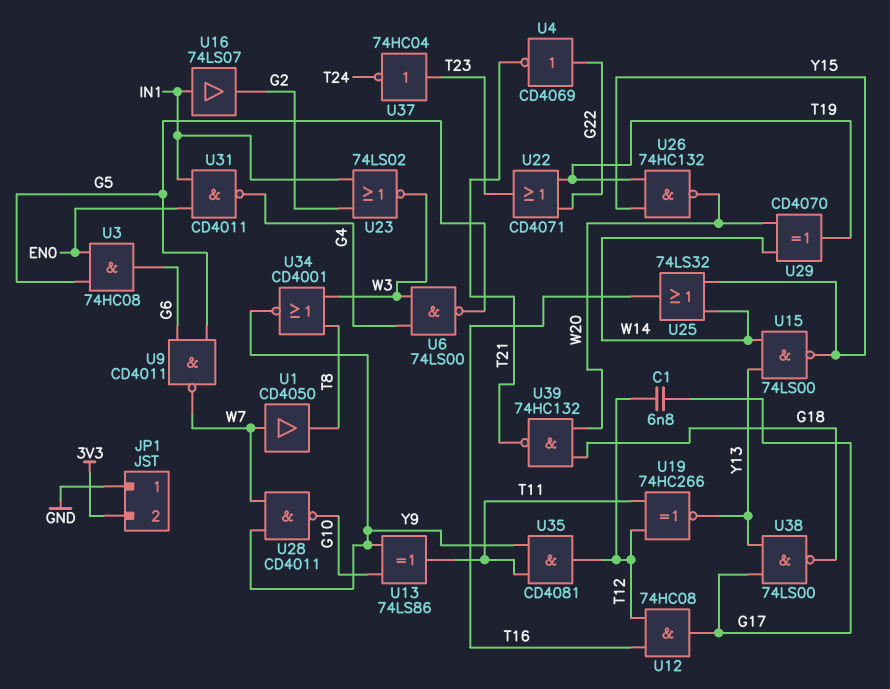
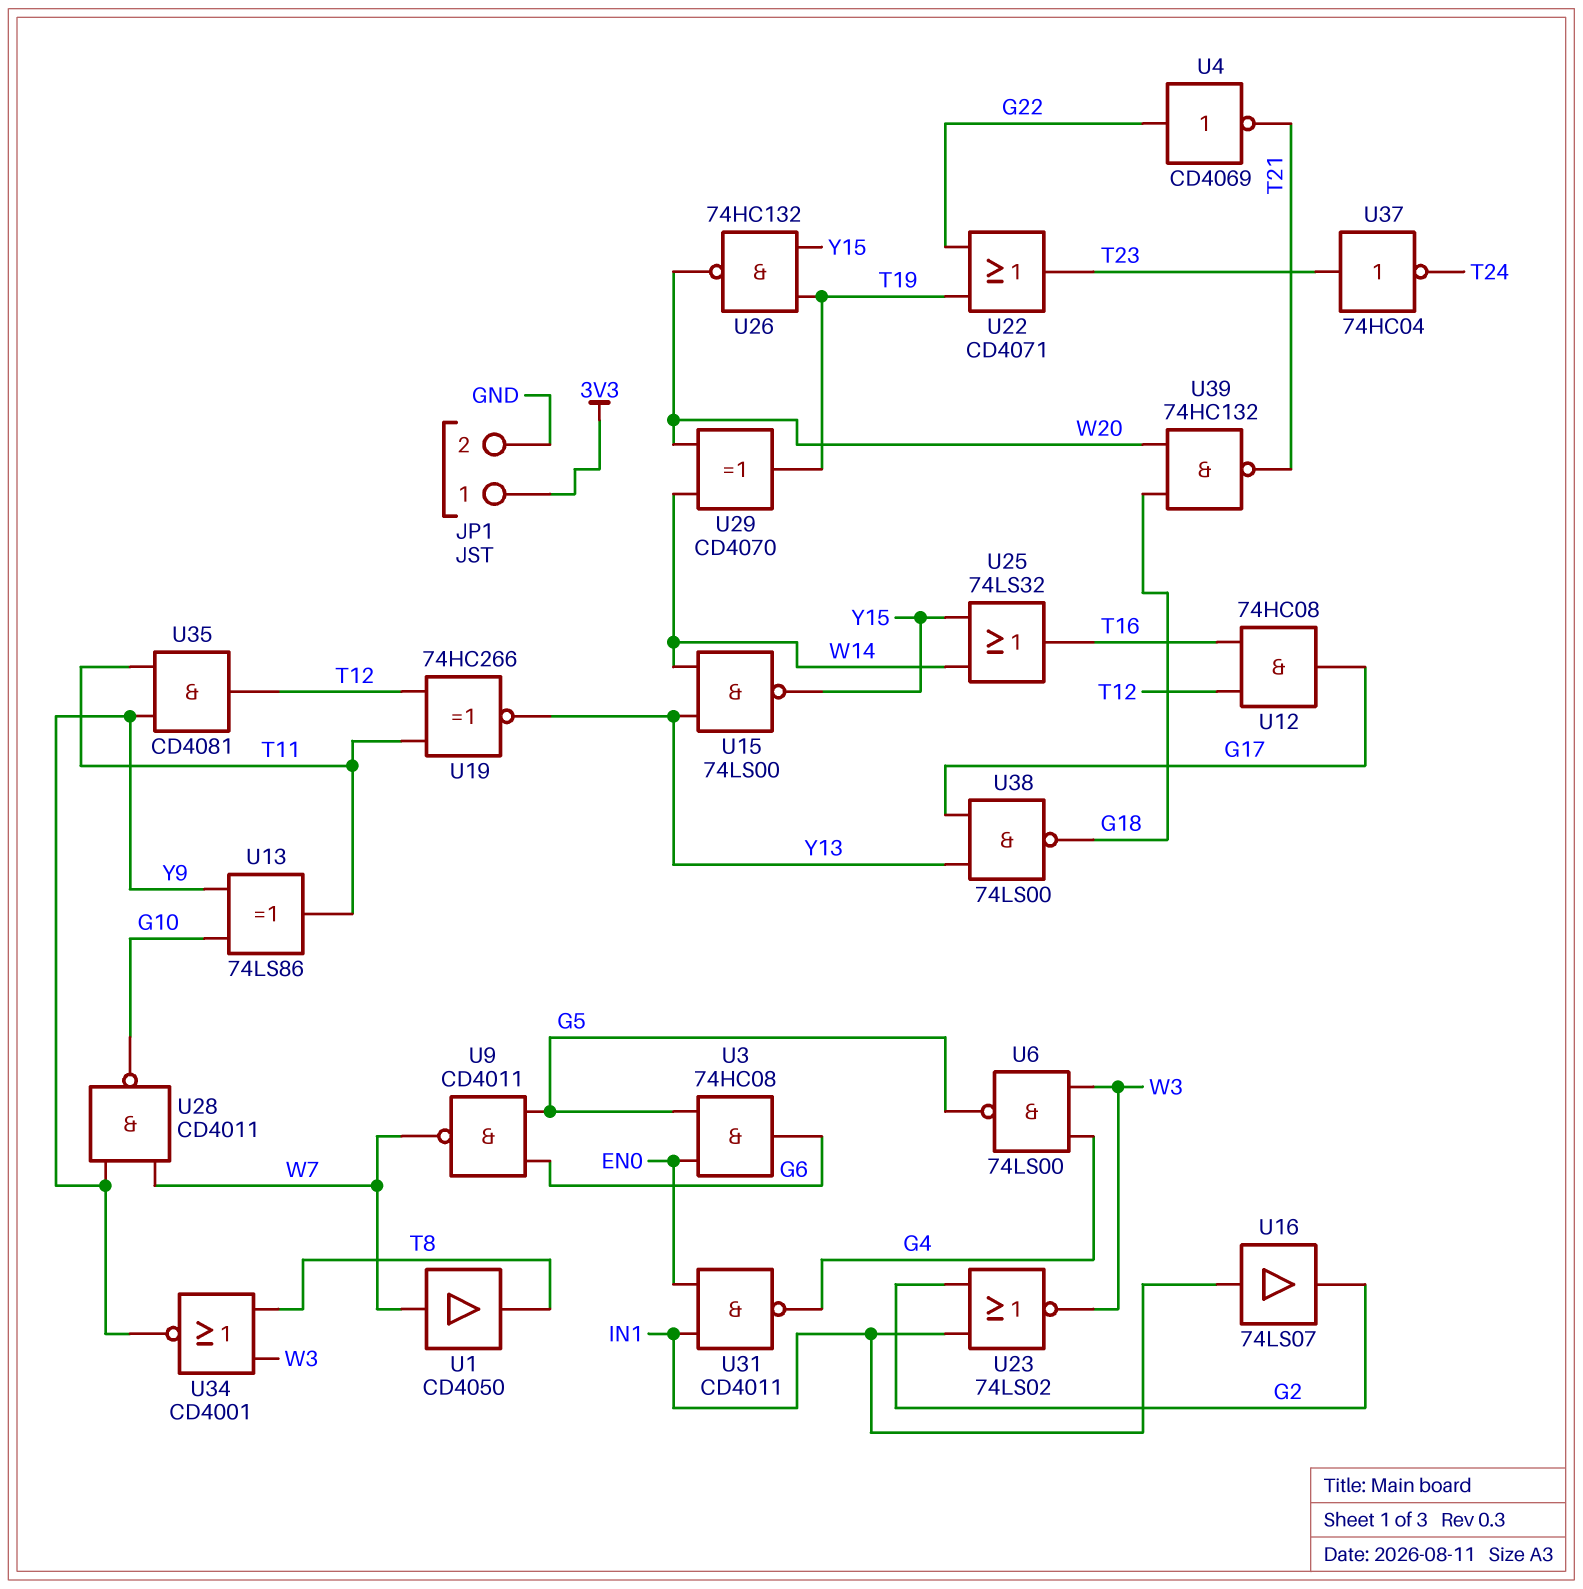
C1: 6.8nF (G17, T12) -> none
JP1 pin 1: GND -> 3V3
JP1 pin 2: 3V3 -> GND

